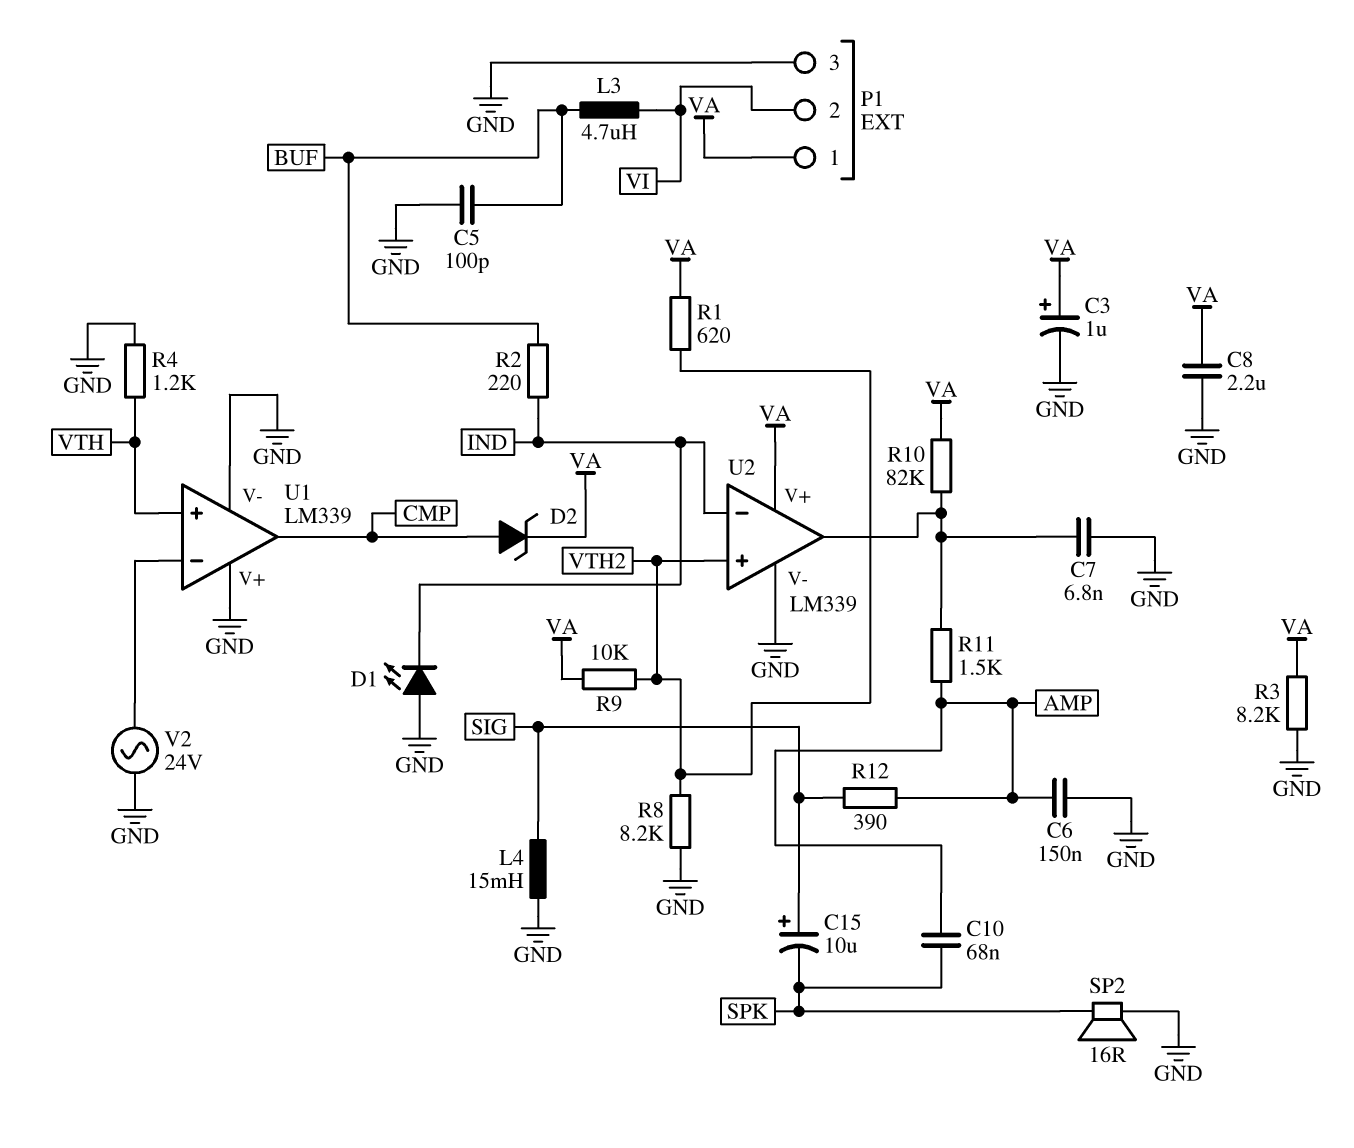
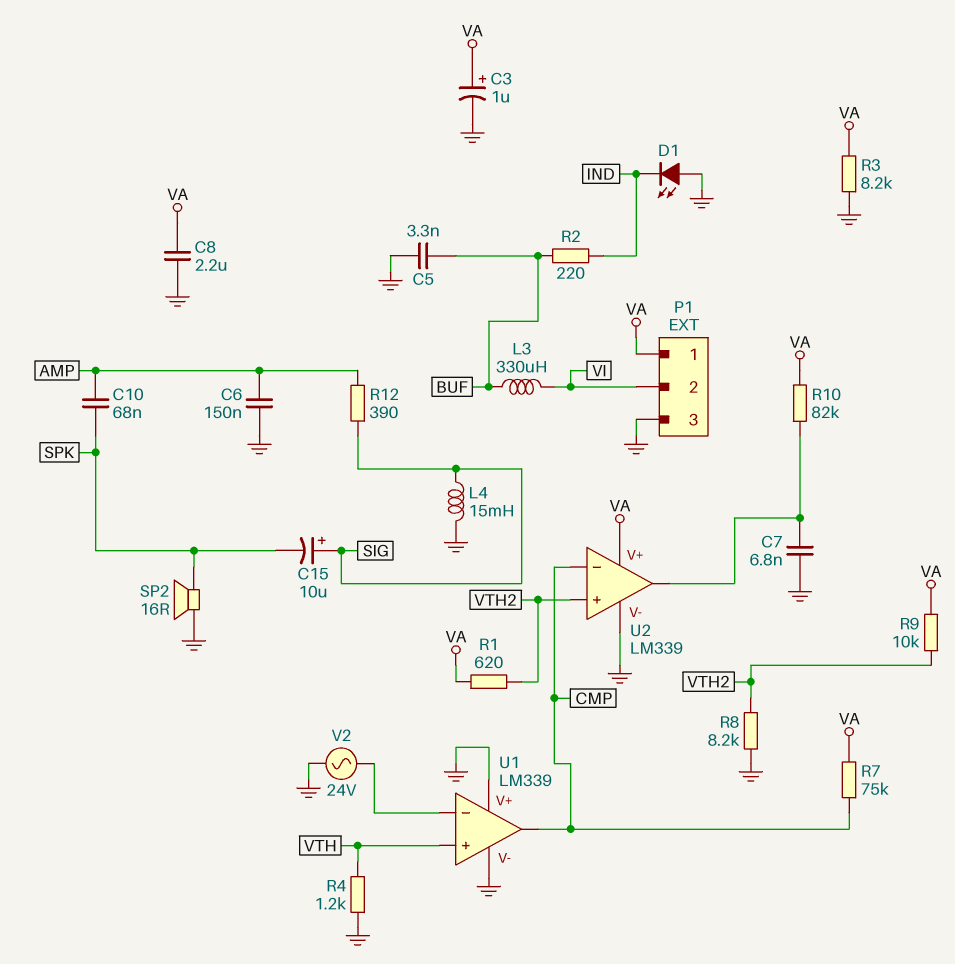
C5: 100pF (BUF, GND) -> 3.3nF (BUF, GND)
D2: zener (A CMP, K VA) -> none
L3: 4.7uH (BUF, VI) -> 330uH (BUF, VI)
R7: none -> 75k (CMP, VA)
R11: 1.5k (AMP, U2/out) -> none
U2 pin in-: IND -> CMP

